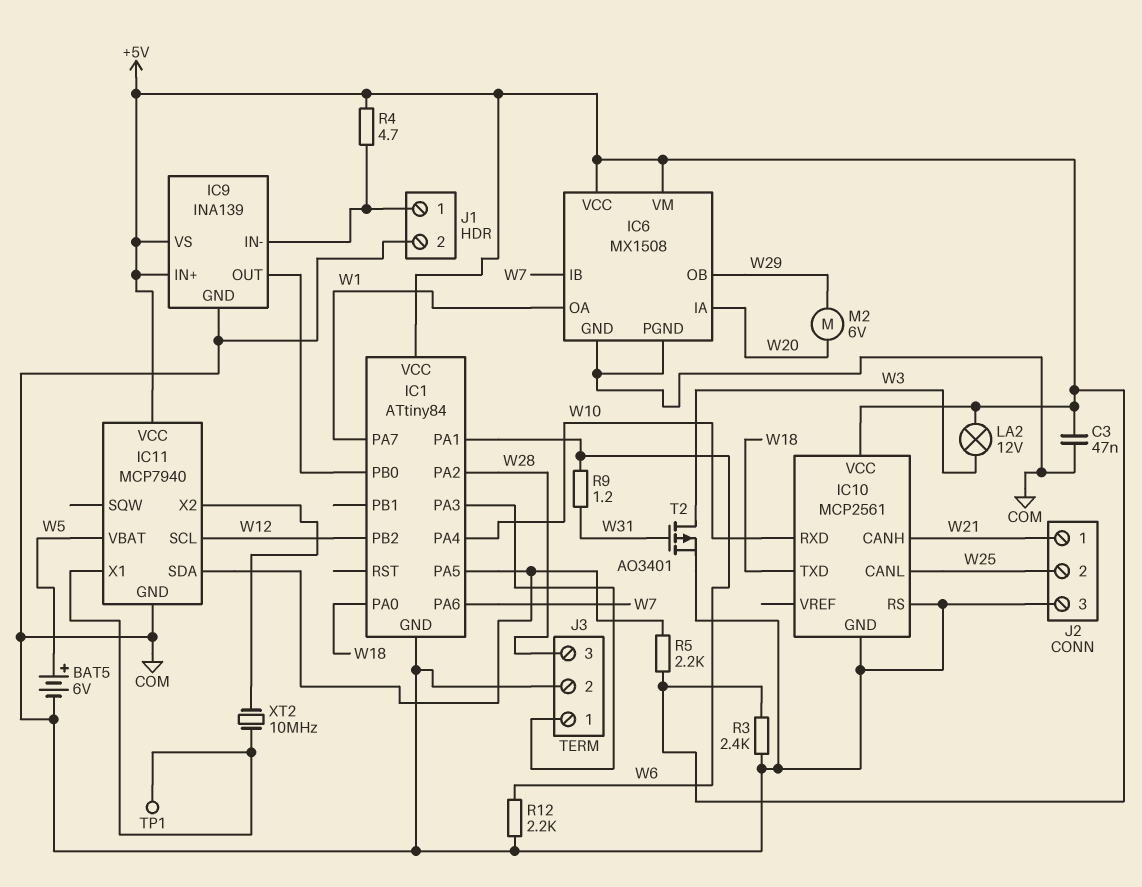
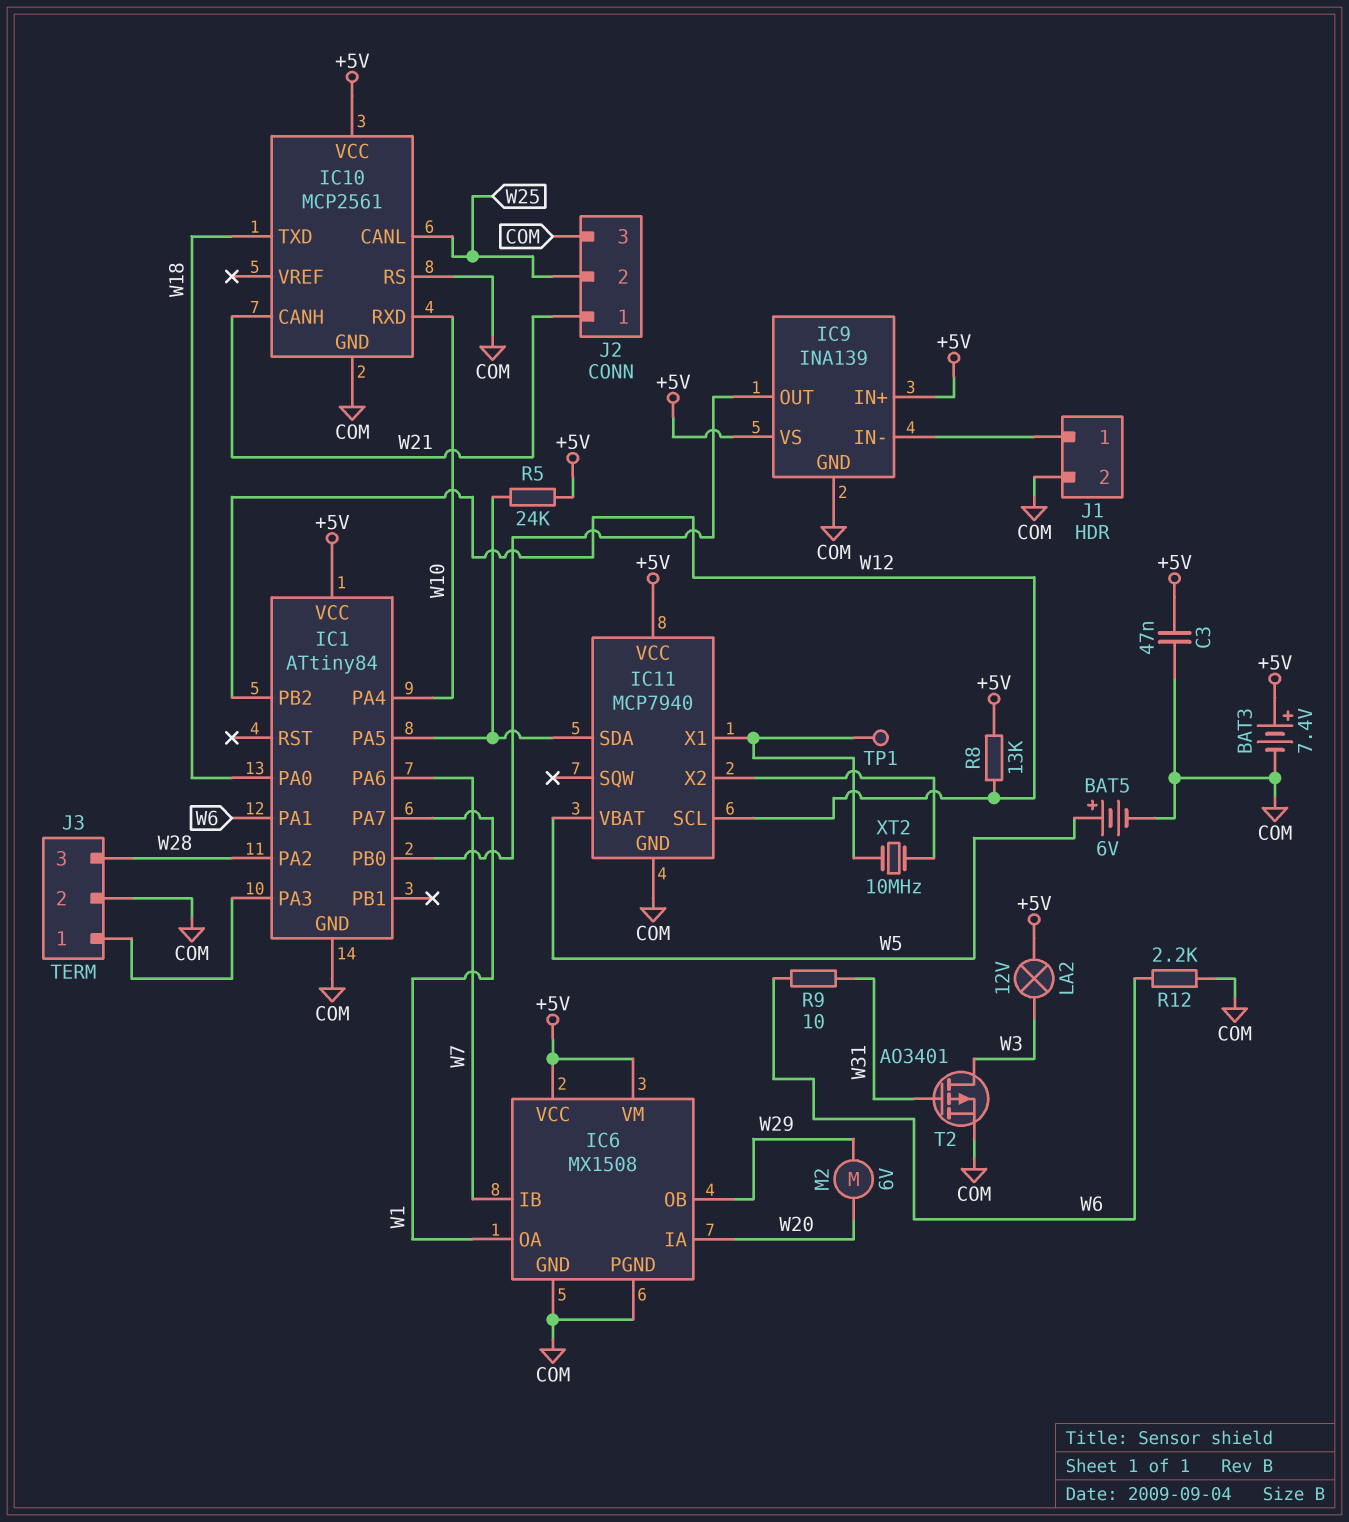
BAT3: none -> 7.4V (plus +5V, minus COM)
R3: 2.4k (+5V, COM) -> none
R4: 4.7 (+5V, IC9/IN-) -> none
R5: 2.2k (+5V, IC1/PA5) -> 24k (+5V, IC1/PA5)
R8: none -> 13k (+5V, W12)
R9: 1.2 (W6, W31) -> 10 (W6, W31)

